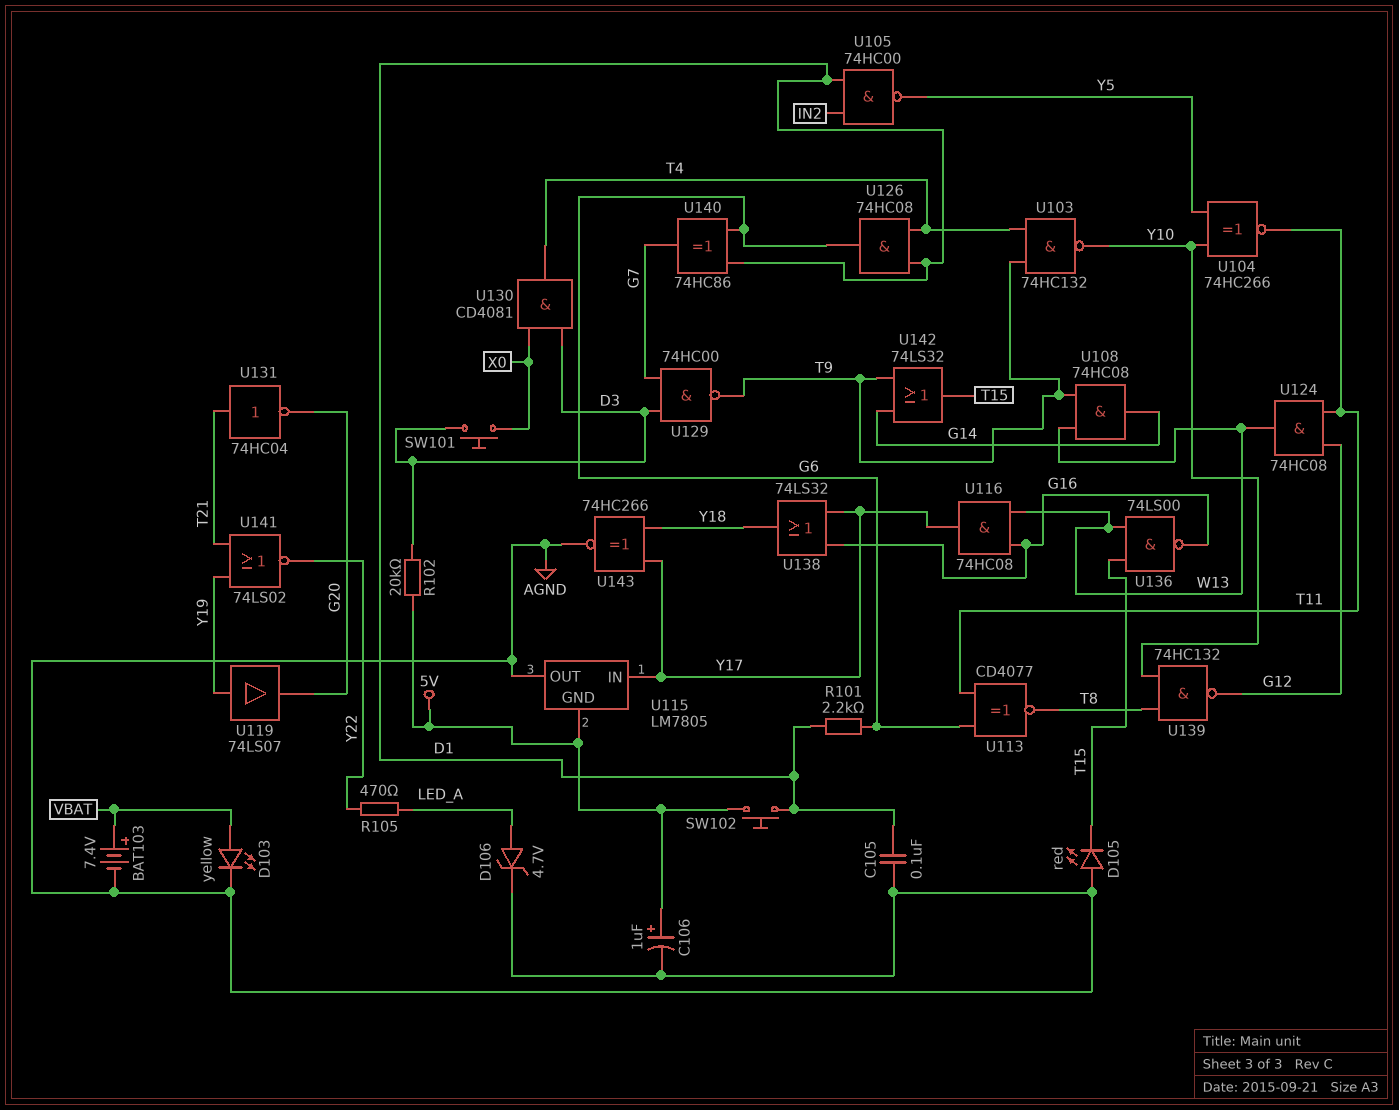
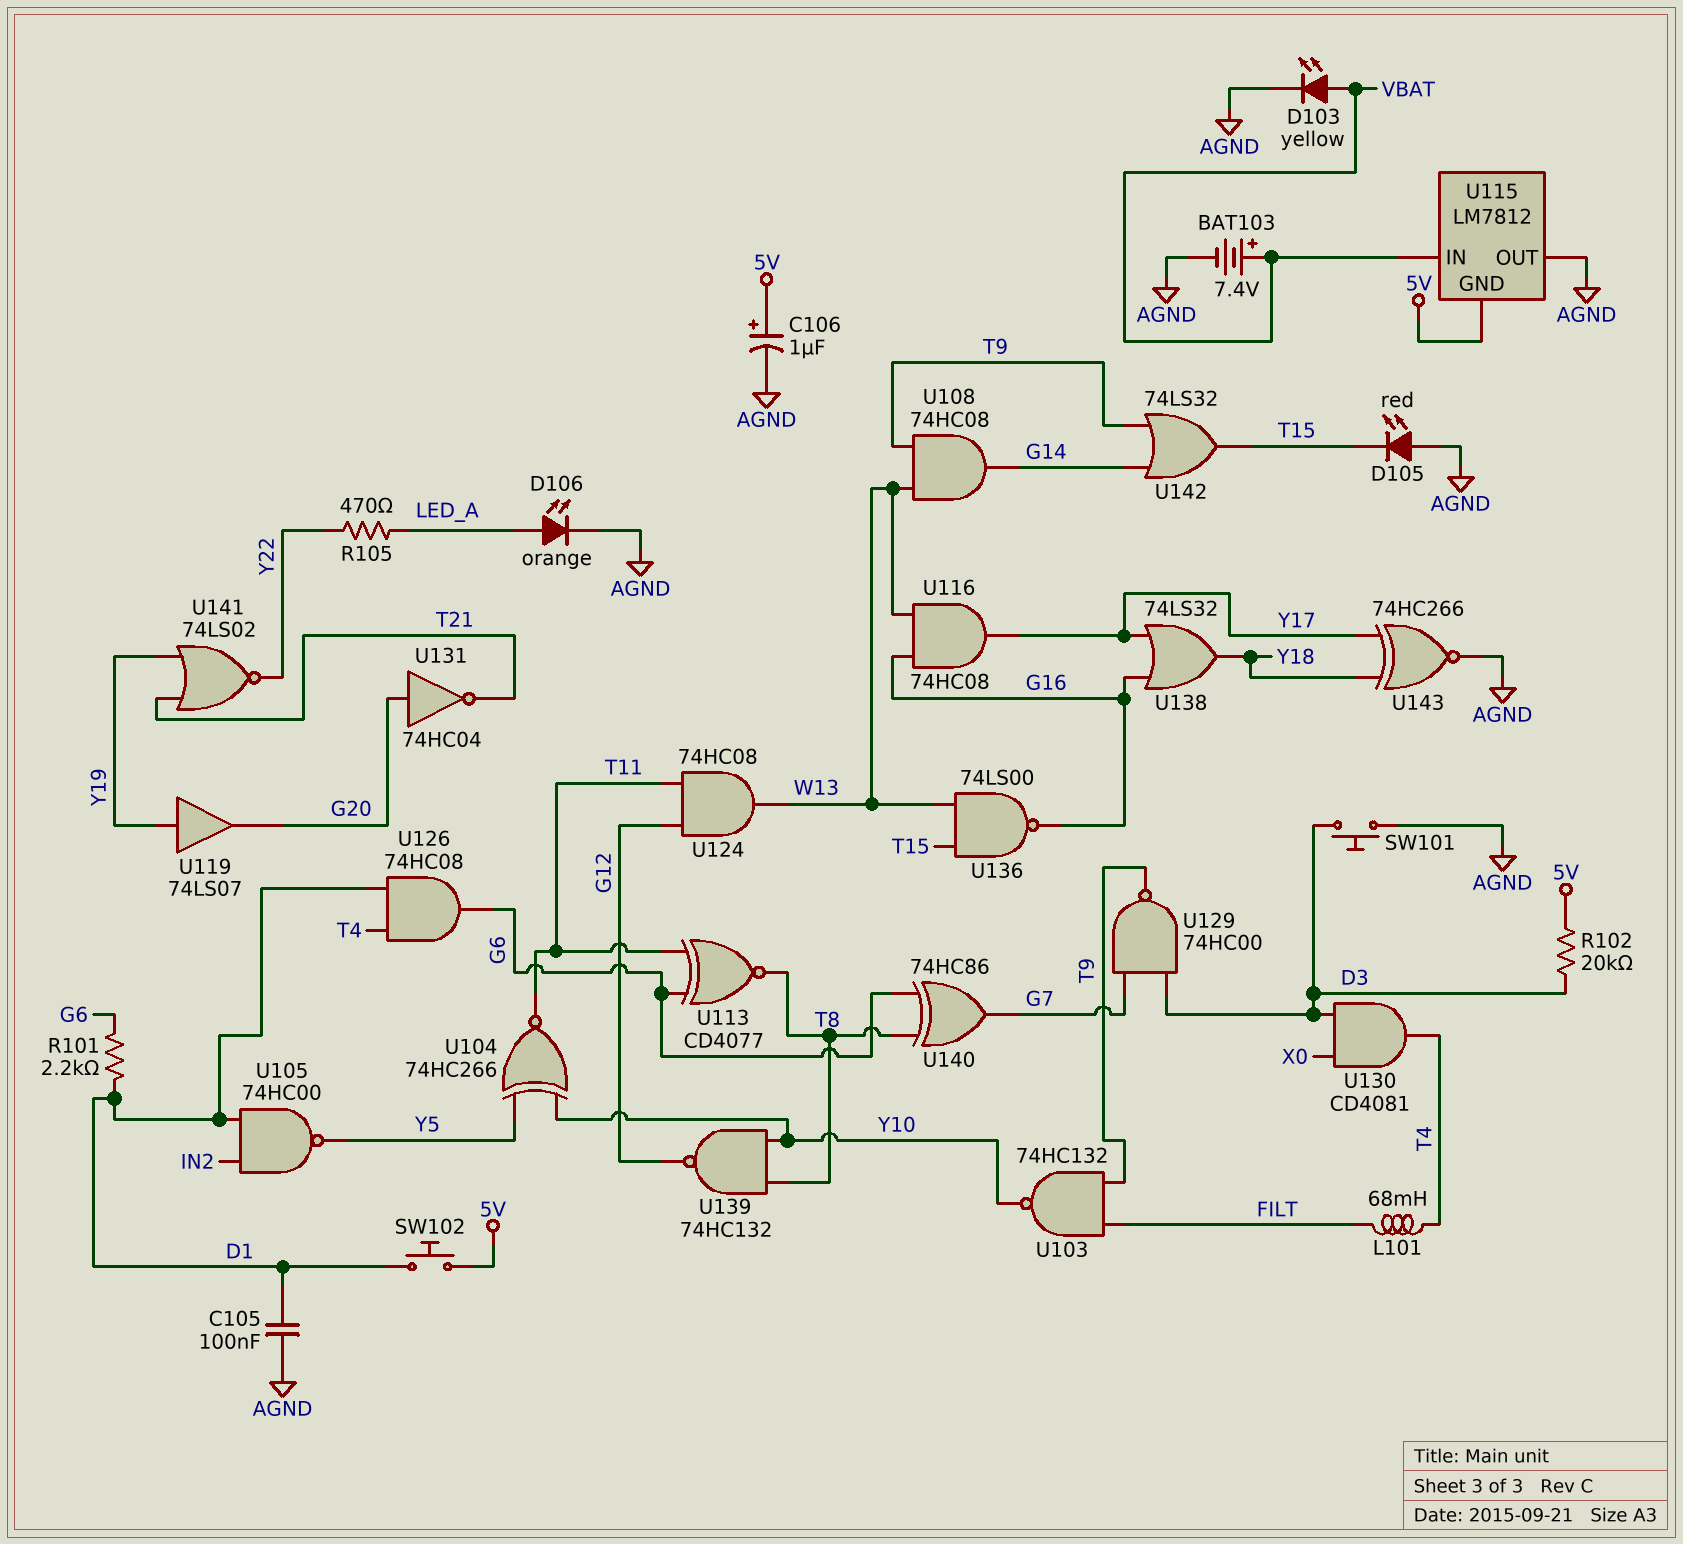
D106: zener 4.7V (A LED_A, K AGND) -> LED orange (A LED_A, K AGND)
L101: none -> 68mH (FILT, T4)
SW101: button (D3, X0) -> button (AGND, D3)
U103: NAND 74HC132 (in T4, in T9, out Y10) -> NAND 74HC132 (in FILT, in T9, out Y10)
U115: LM7805 -> LM7812
U115 pin IN: Y17 -> VBAT
U131: NOT 74HC04 (in T21, out G20) -> NOT 74HC04 (in G20, out T21)
U140: XOR 74HC86 (in D1, in G6, out G7) -> XOR 74HC86 (in G6, in T8, out G7)

